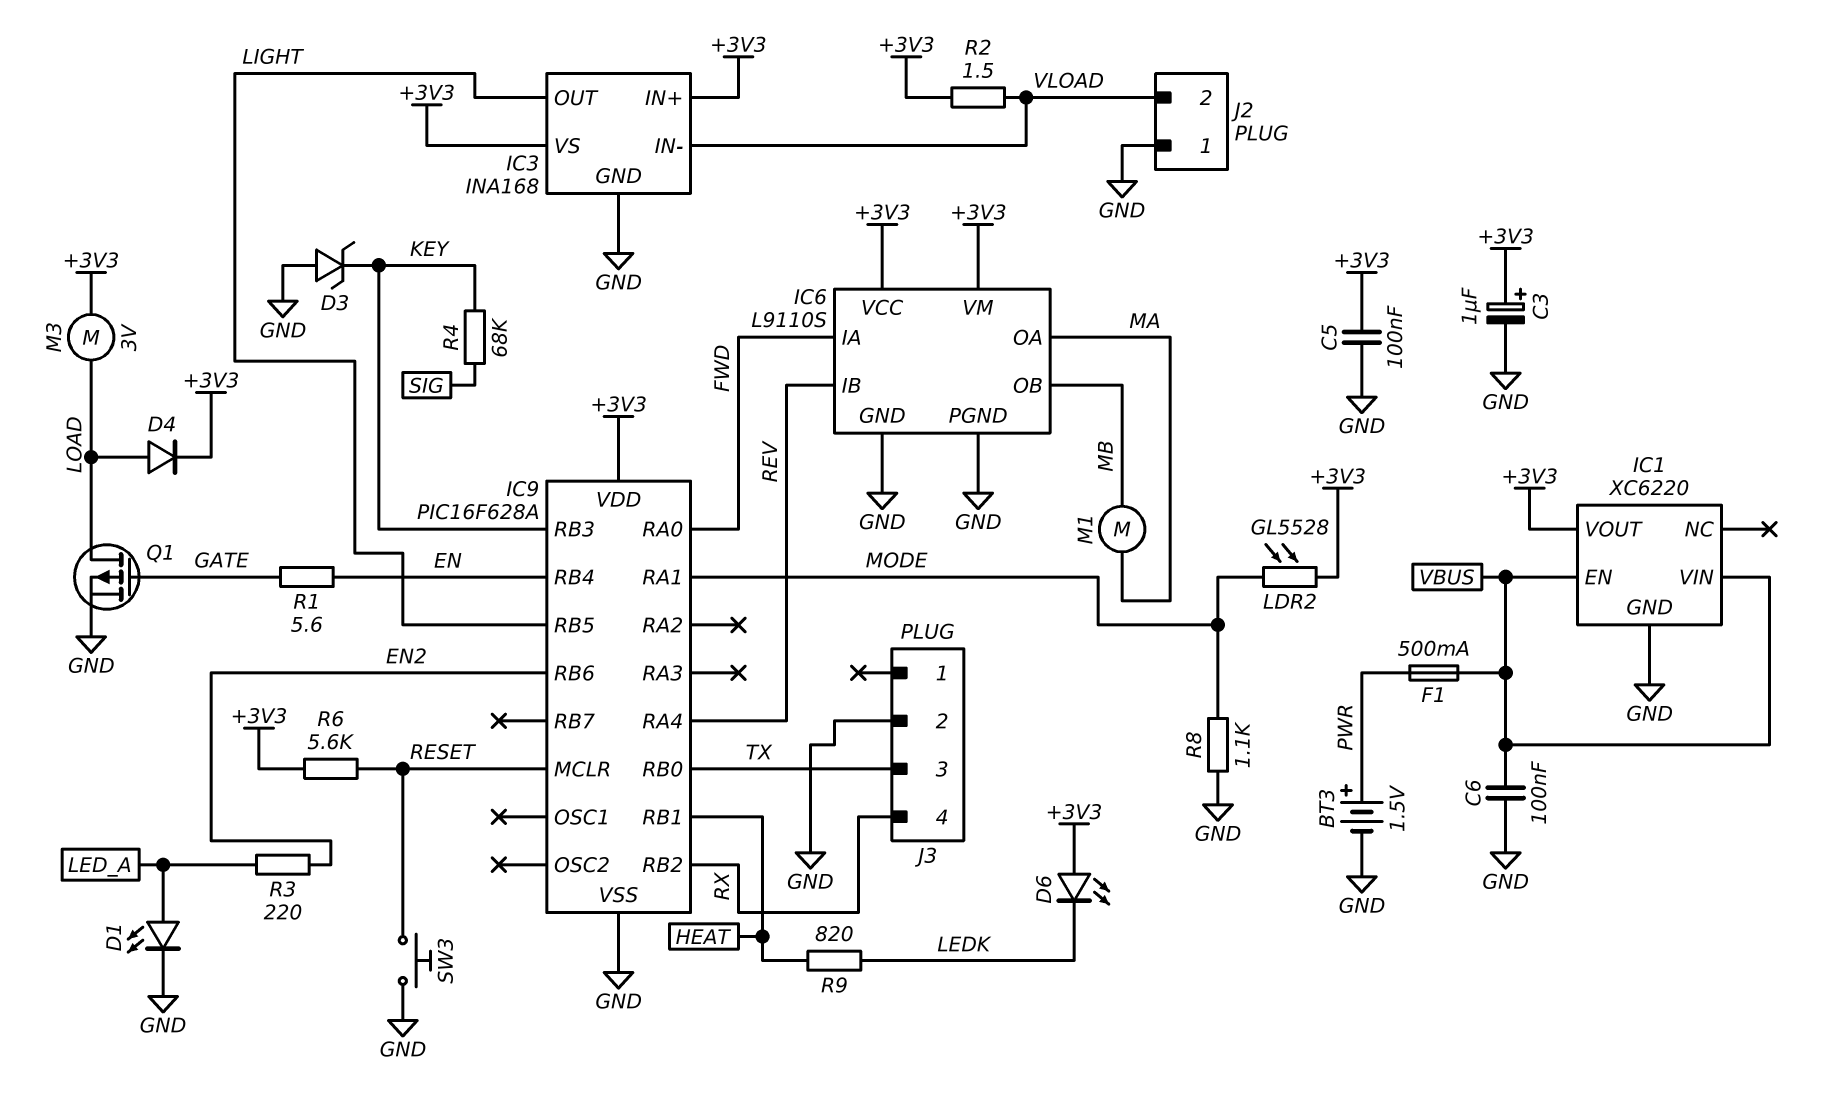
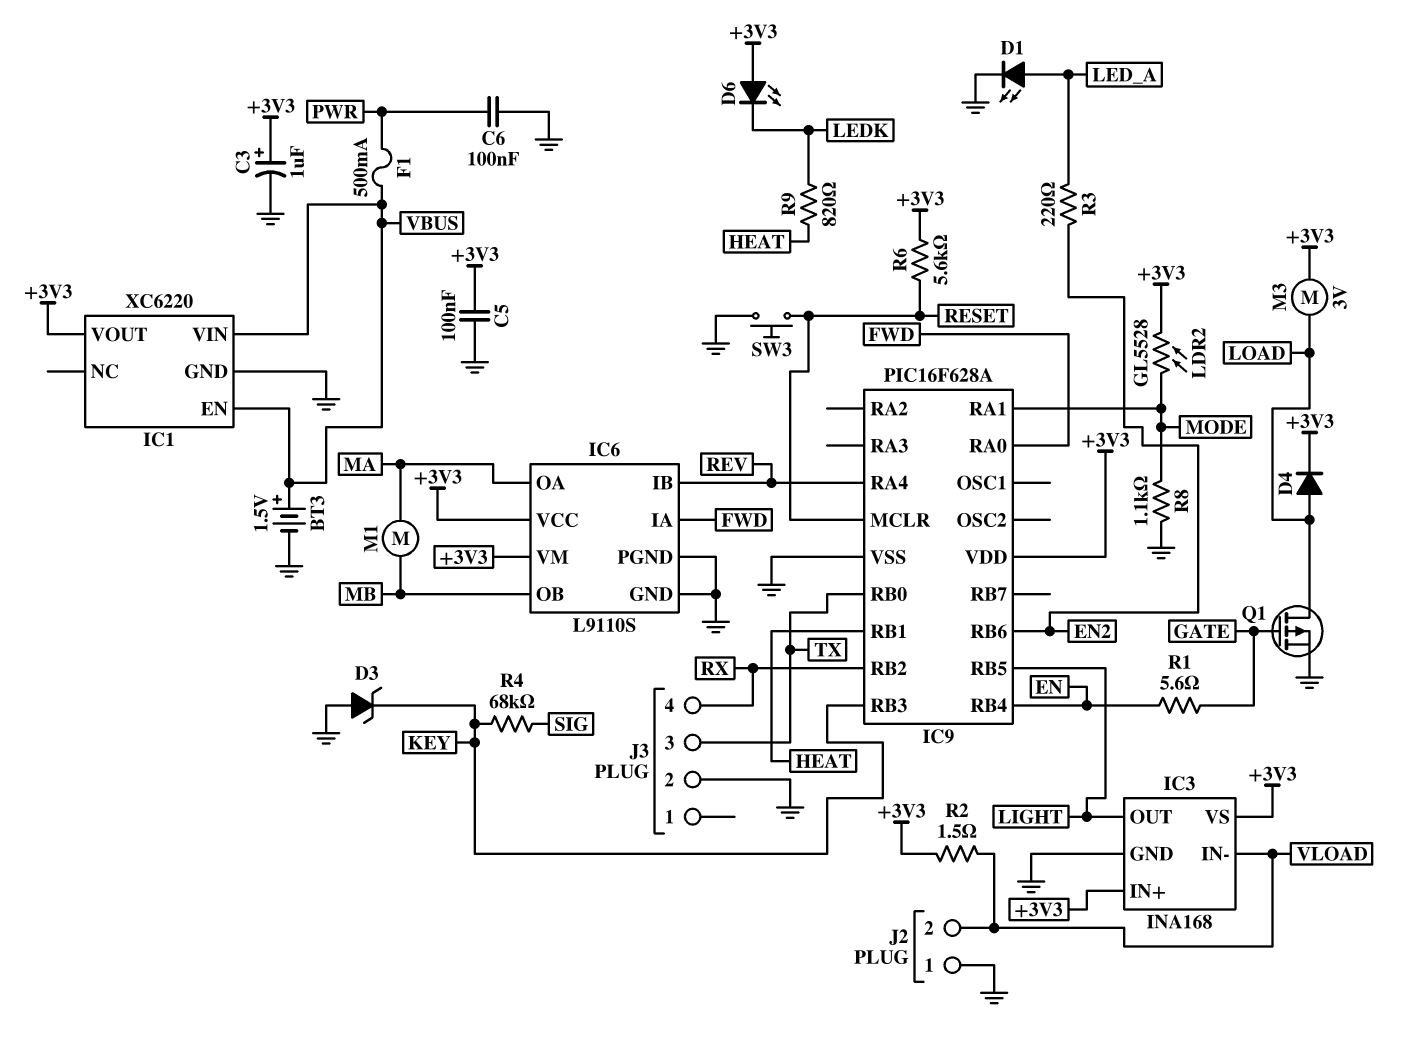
BT3: 1.5V (plus PWR, minus GND) -> 1.5V (plus VBUS, minus GND)
C6: 100nF (GND, VBUS) -> 100nF (GND, PWR)

